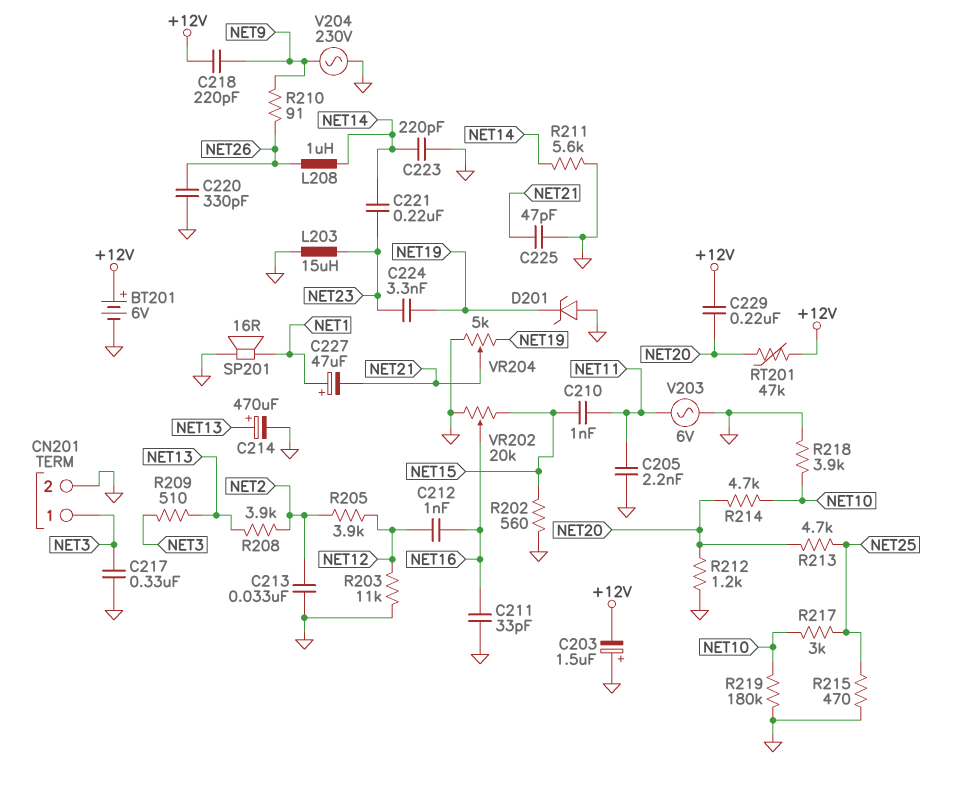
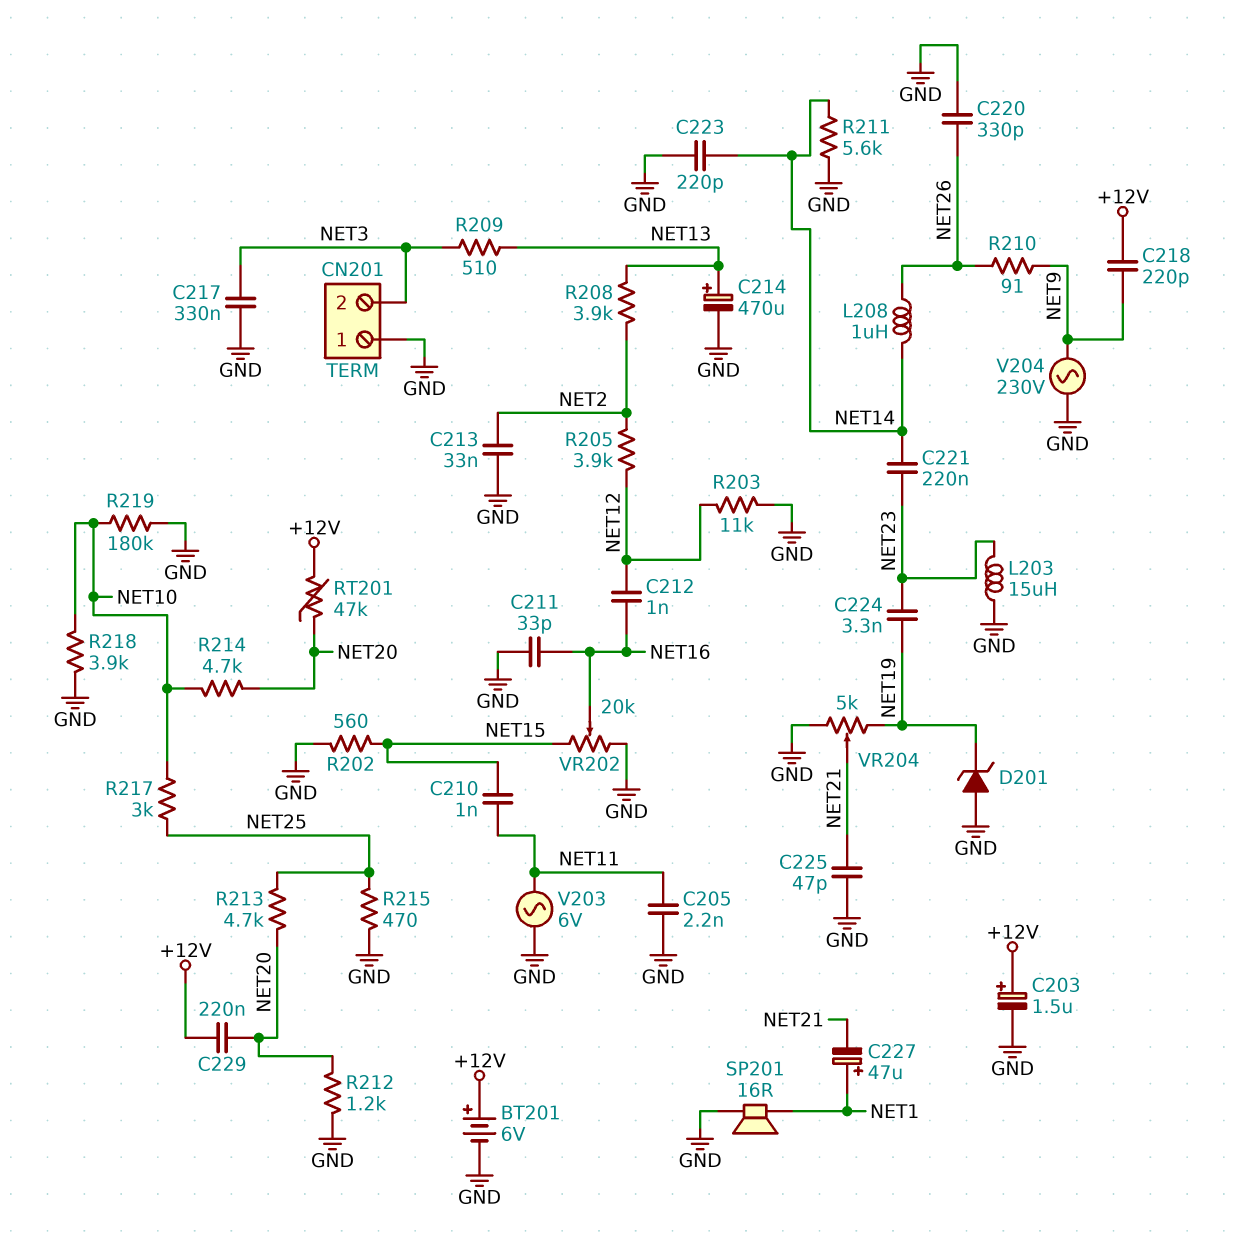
C203: 1.5uF (plus GND, minus +12V) -> 1.5uF (plus +12V, minus GND)
CN201 pin 1: NET3 -> GND
CN201 pin 2: GND -> NET3

